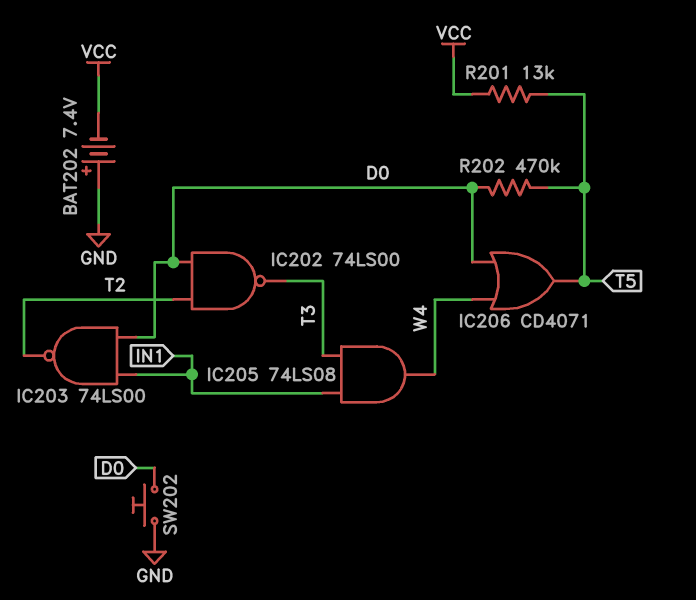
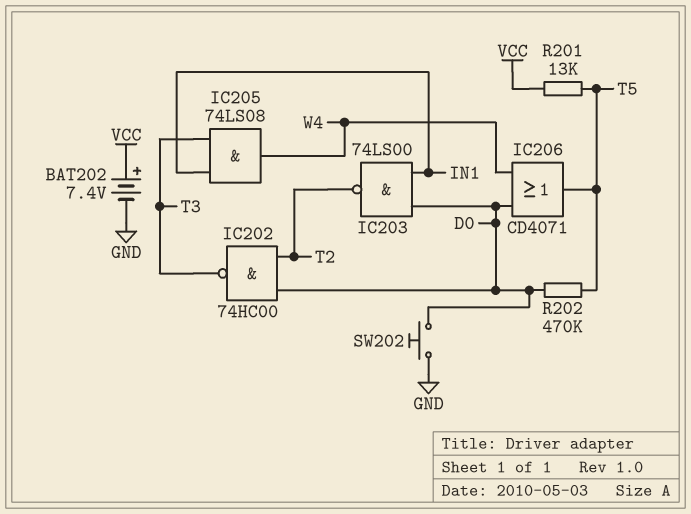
BAT202: 7.4V (plus GND, minus VCC) -> 7.4V (plus VCC, minus GND)
IC202: NAND 74LS00 (in D0, in T2, out T3) -> NAND 74HC00 (in D0, in T2, out T3)

